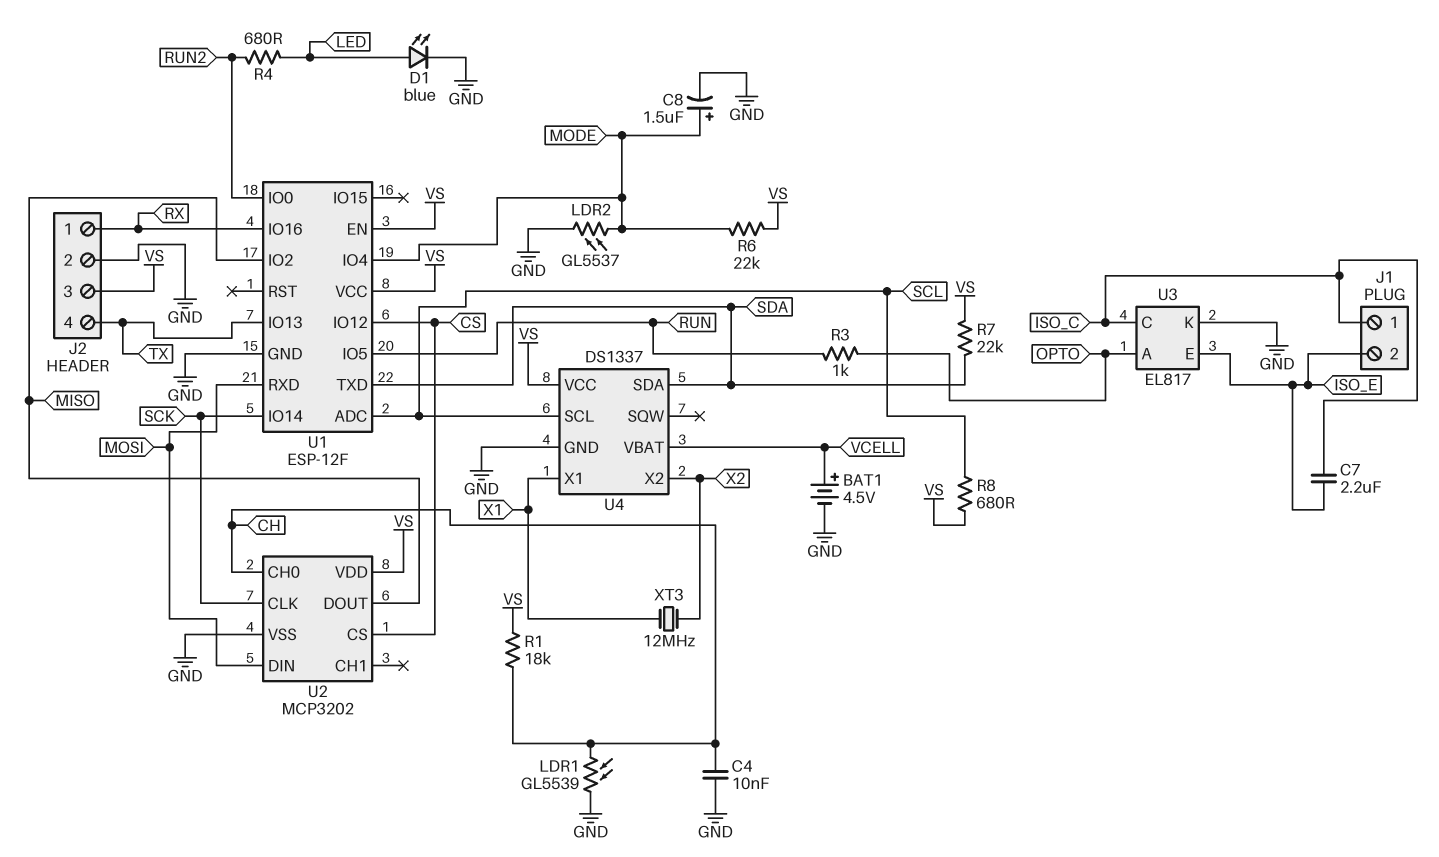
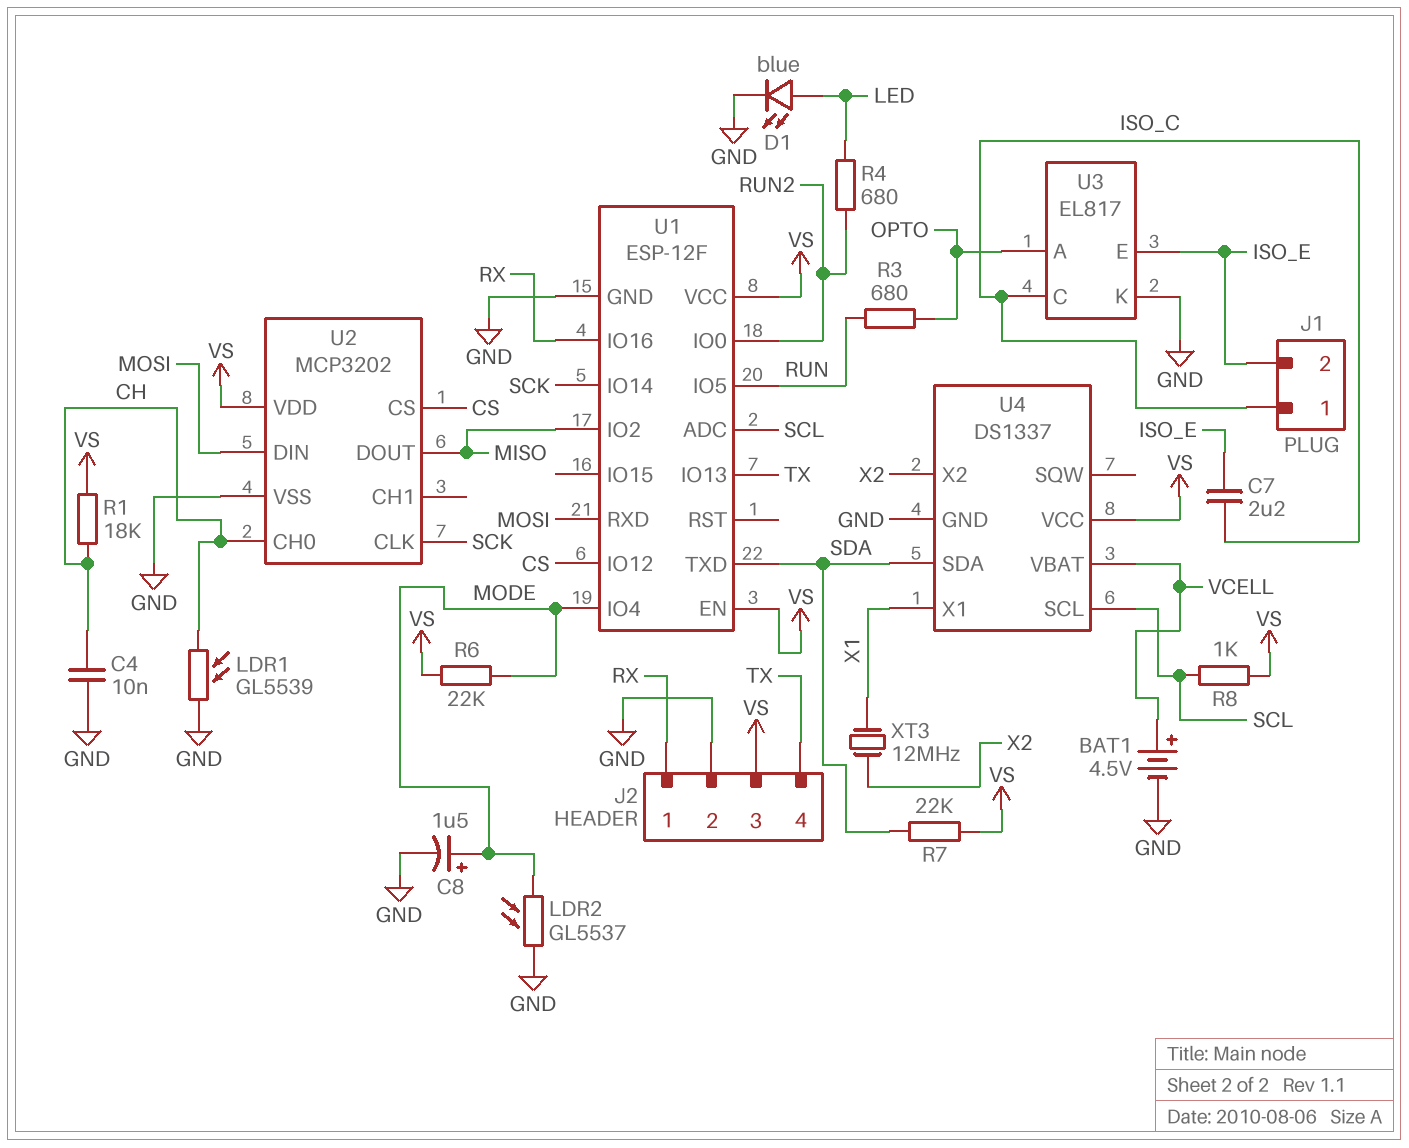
R3: 1k (OPTO, RUN) -> 680 (OPTO, RUN)
R8: 680 (SCL, VS) -> 1k (SCL, VS)

